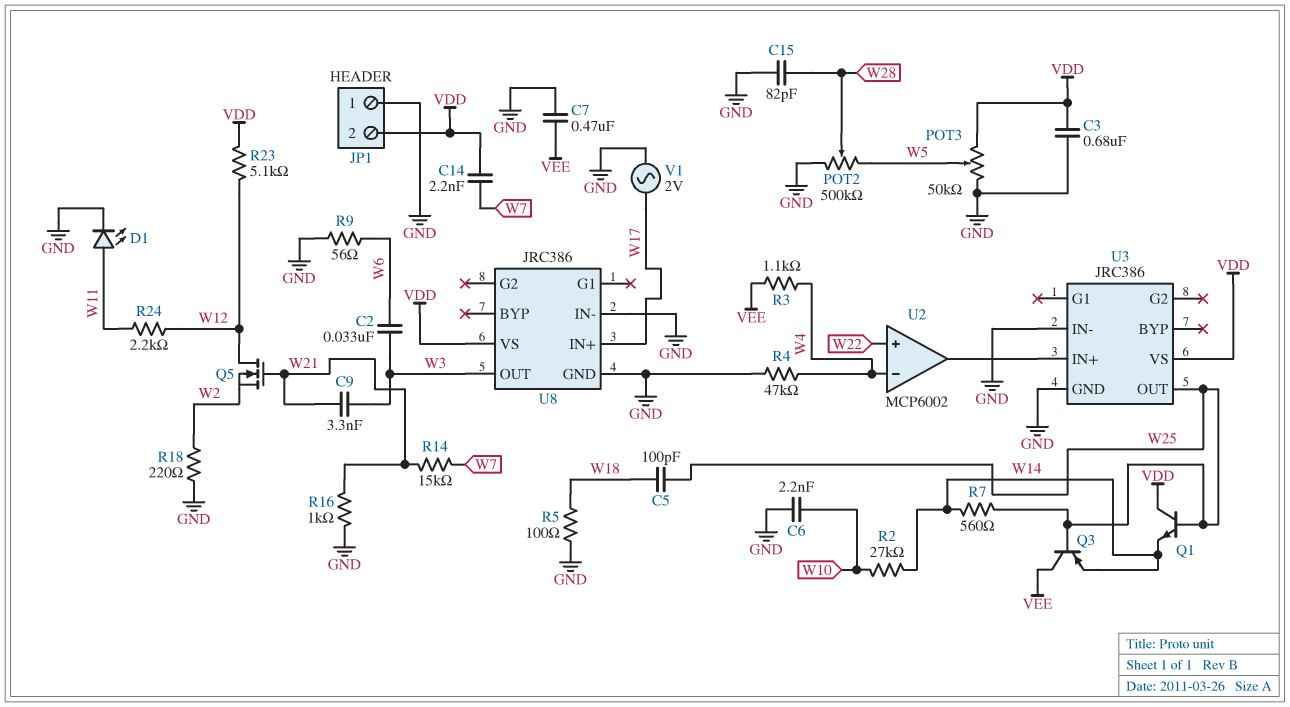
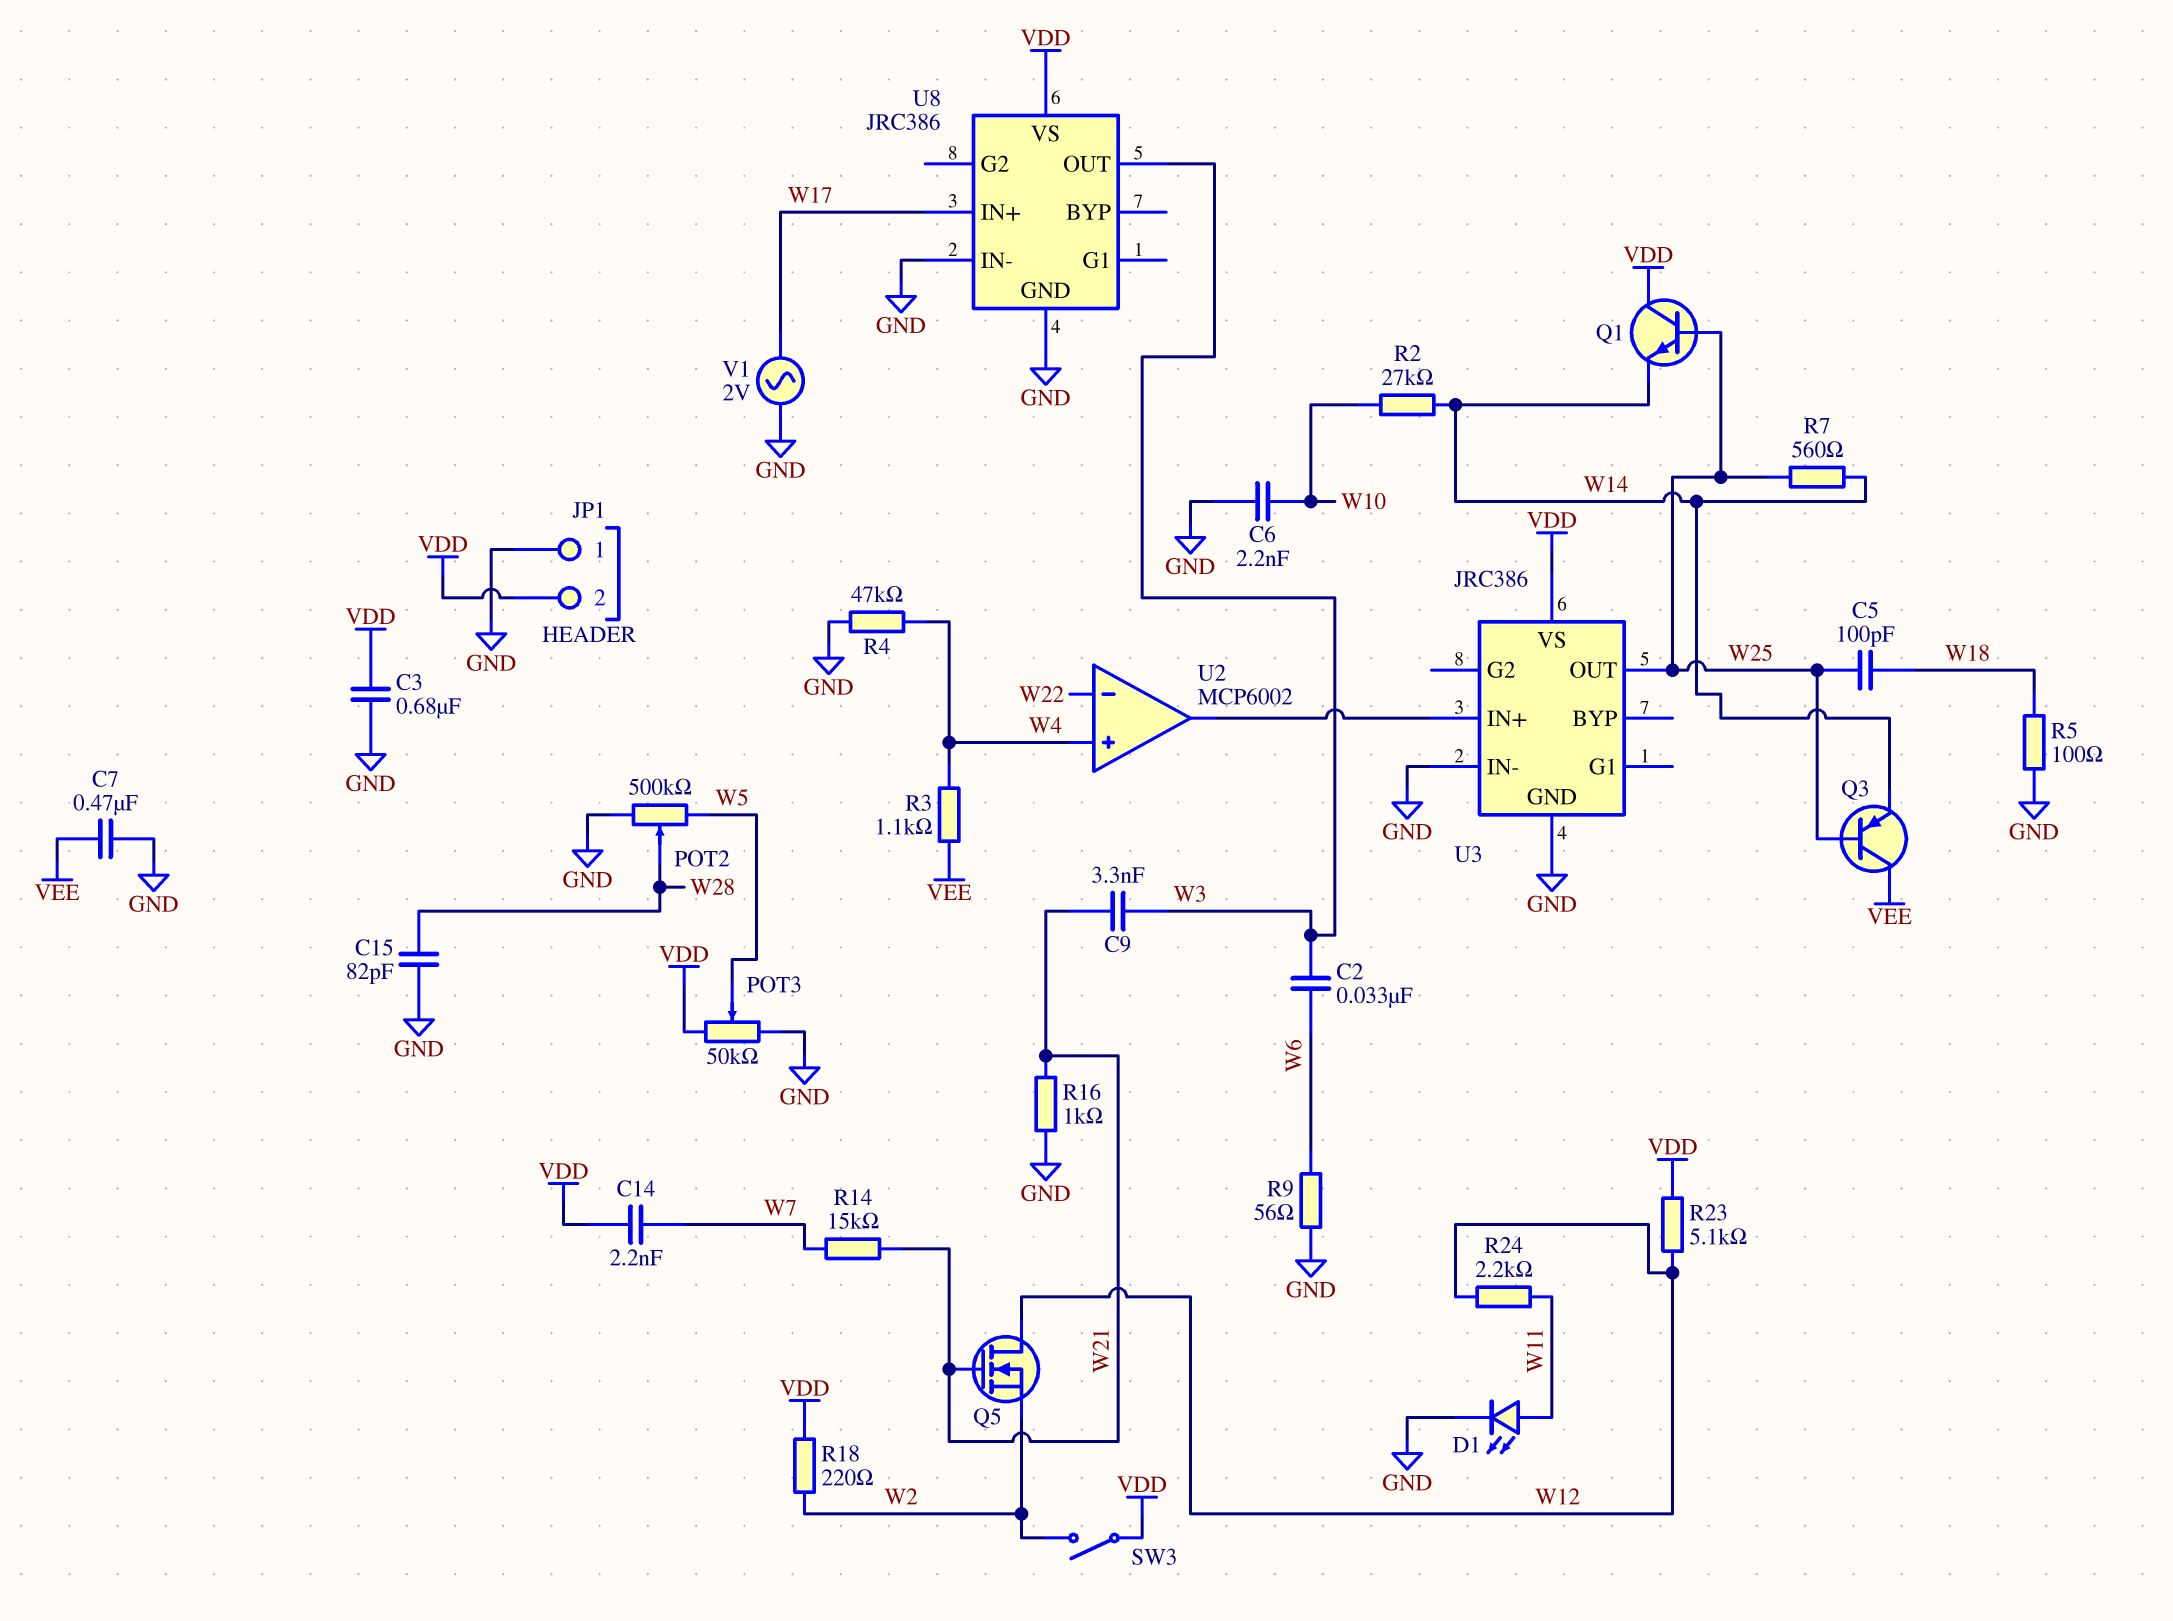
R18: 220 (GND, W2) -> 220 (VDD, W2)
SW3: none -> switch (VDD, W2)
U2 pin in+: W22 -> W4
U2 pin in-: W4 -> W22

